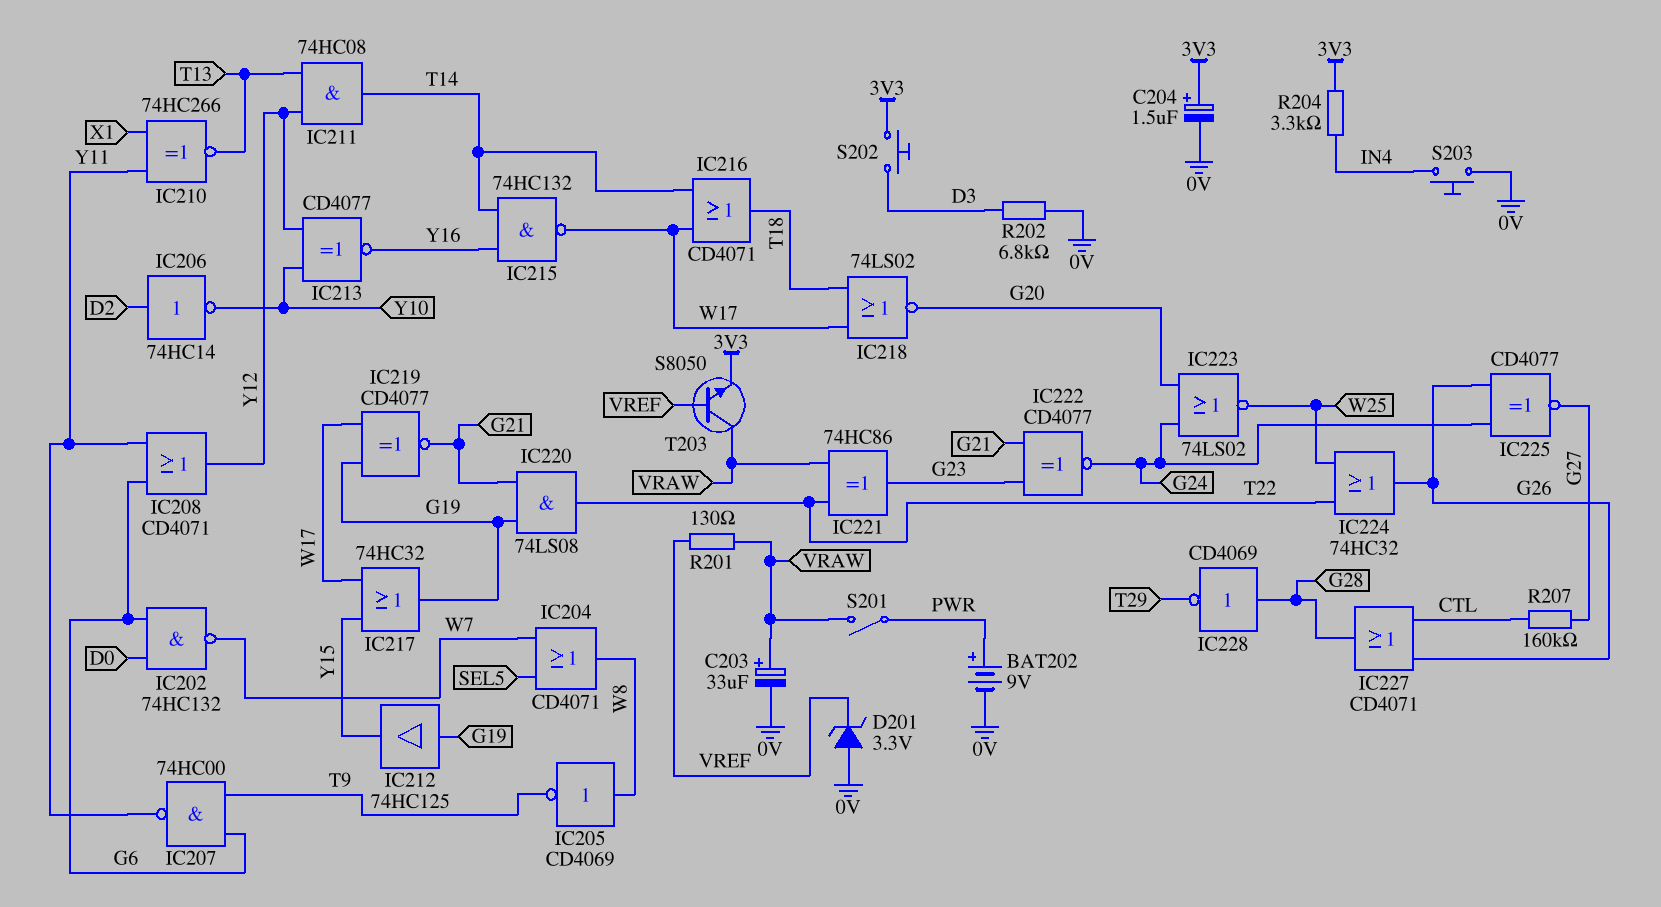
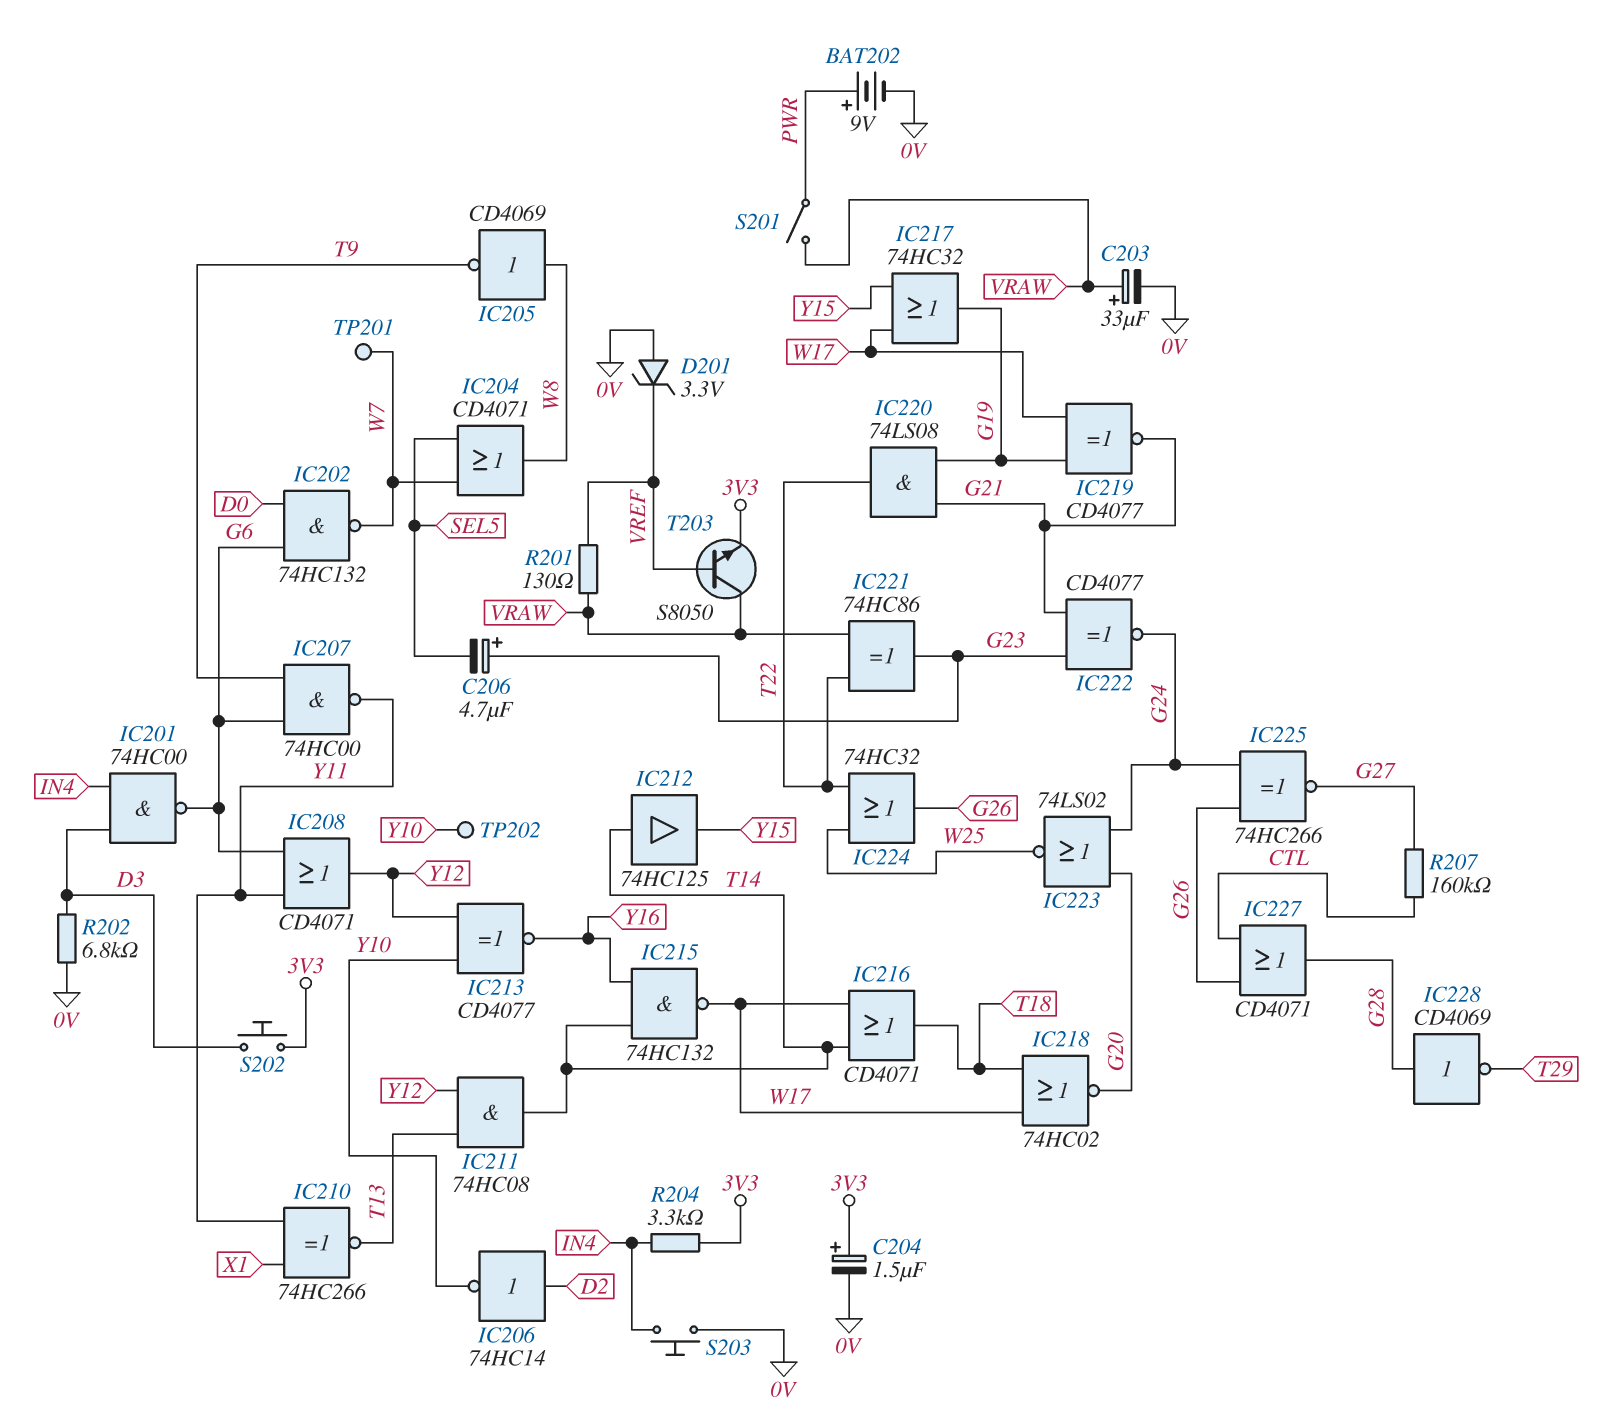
C206: none -> 4.7uF (plus G23, minus SEL5)
IC201: none -> NAND 74HC00 (in D3, in IN4, out G6)
IC212: buffer 74HC125 (in G19, out Y15) -> buffer 74HC125 (in T14, out Y15)
IC218: NOR 74LS02 (in T18, in W17, out G20) -> NOR 74HC02 (in T18, in W17, out G20)
IC225: XNOR CD4077 (in G24, in G26, out G27) -> XNOR 74HC266 (in G24, in G26, out G27)
TP201: none -> test point (W7)
TP202: none -> test point (Y10)

